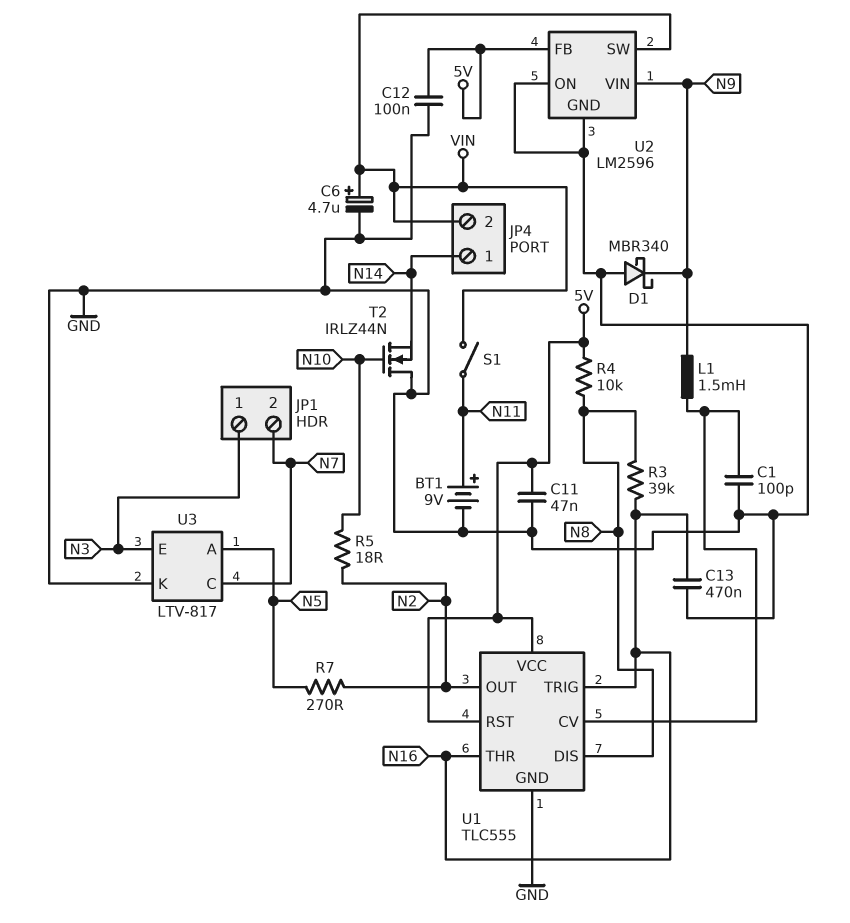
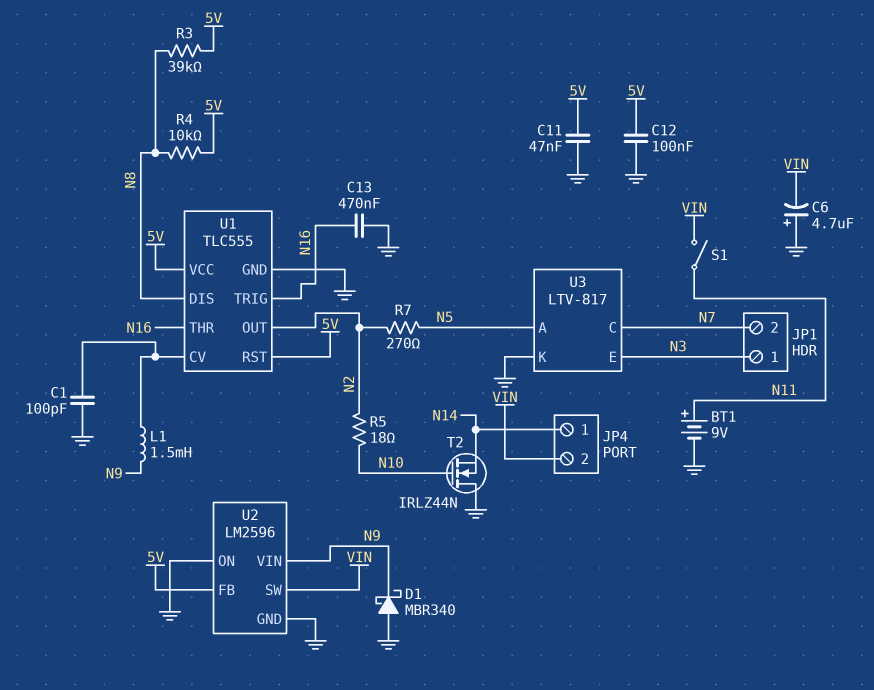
C6: 4.7uF (plus VIN, minus GND) -> 4.7uF (plus GND, minus VIN)
R3: 39k (N8, N16) -> 39k (5V, N8)

